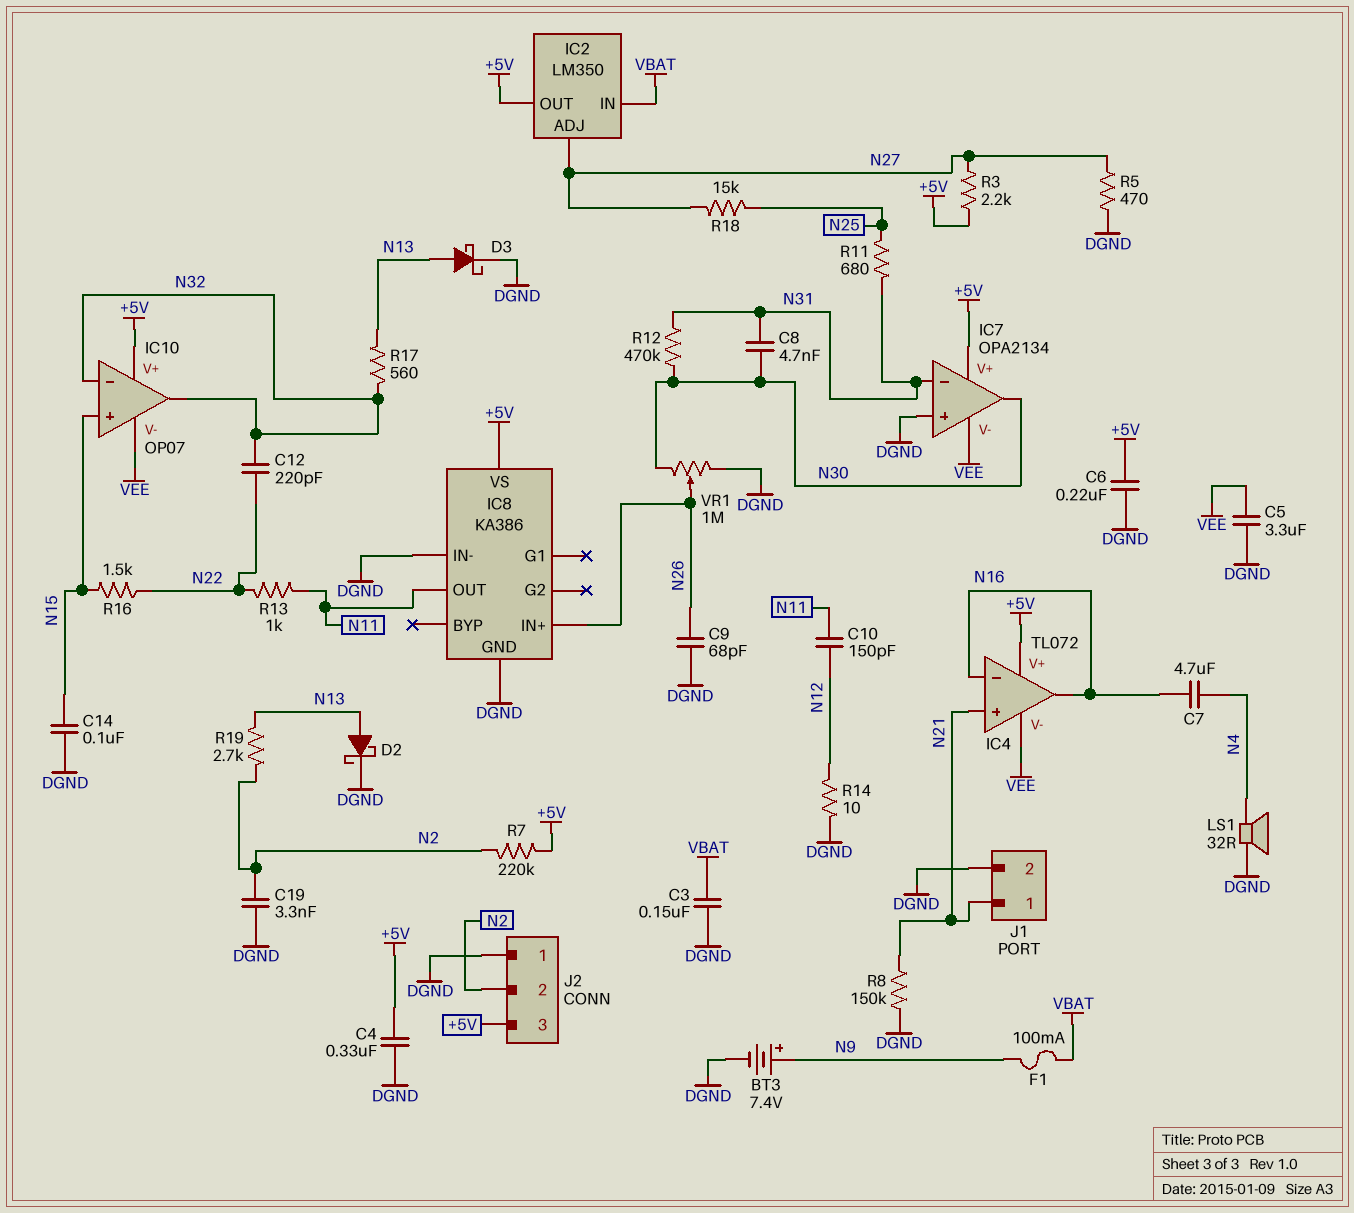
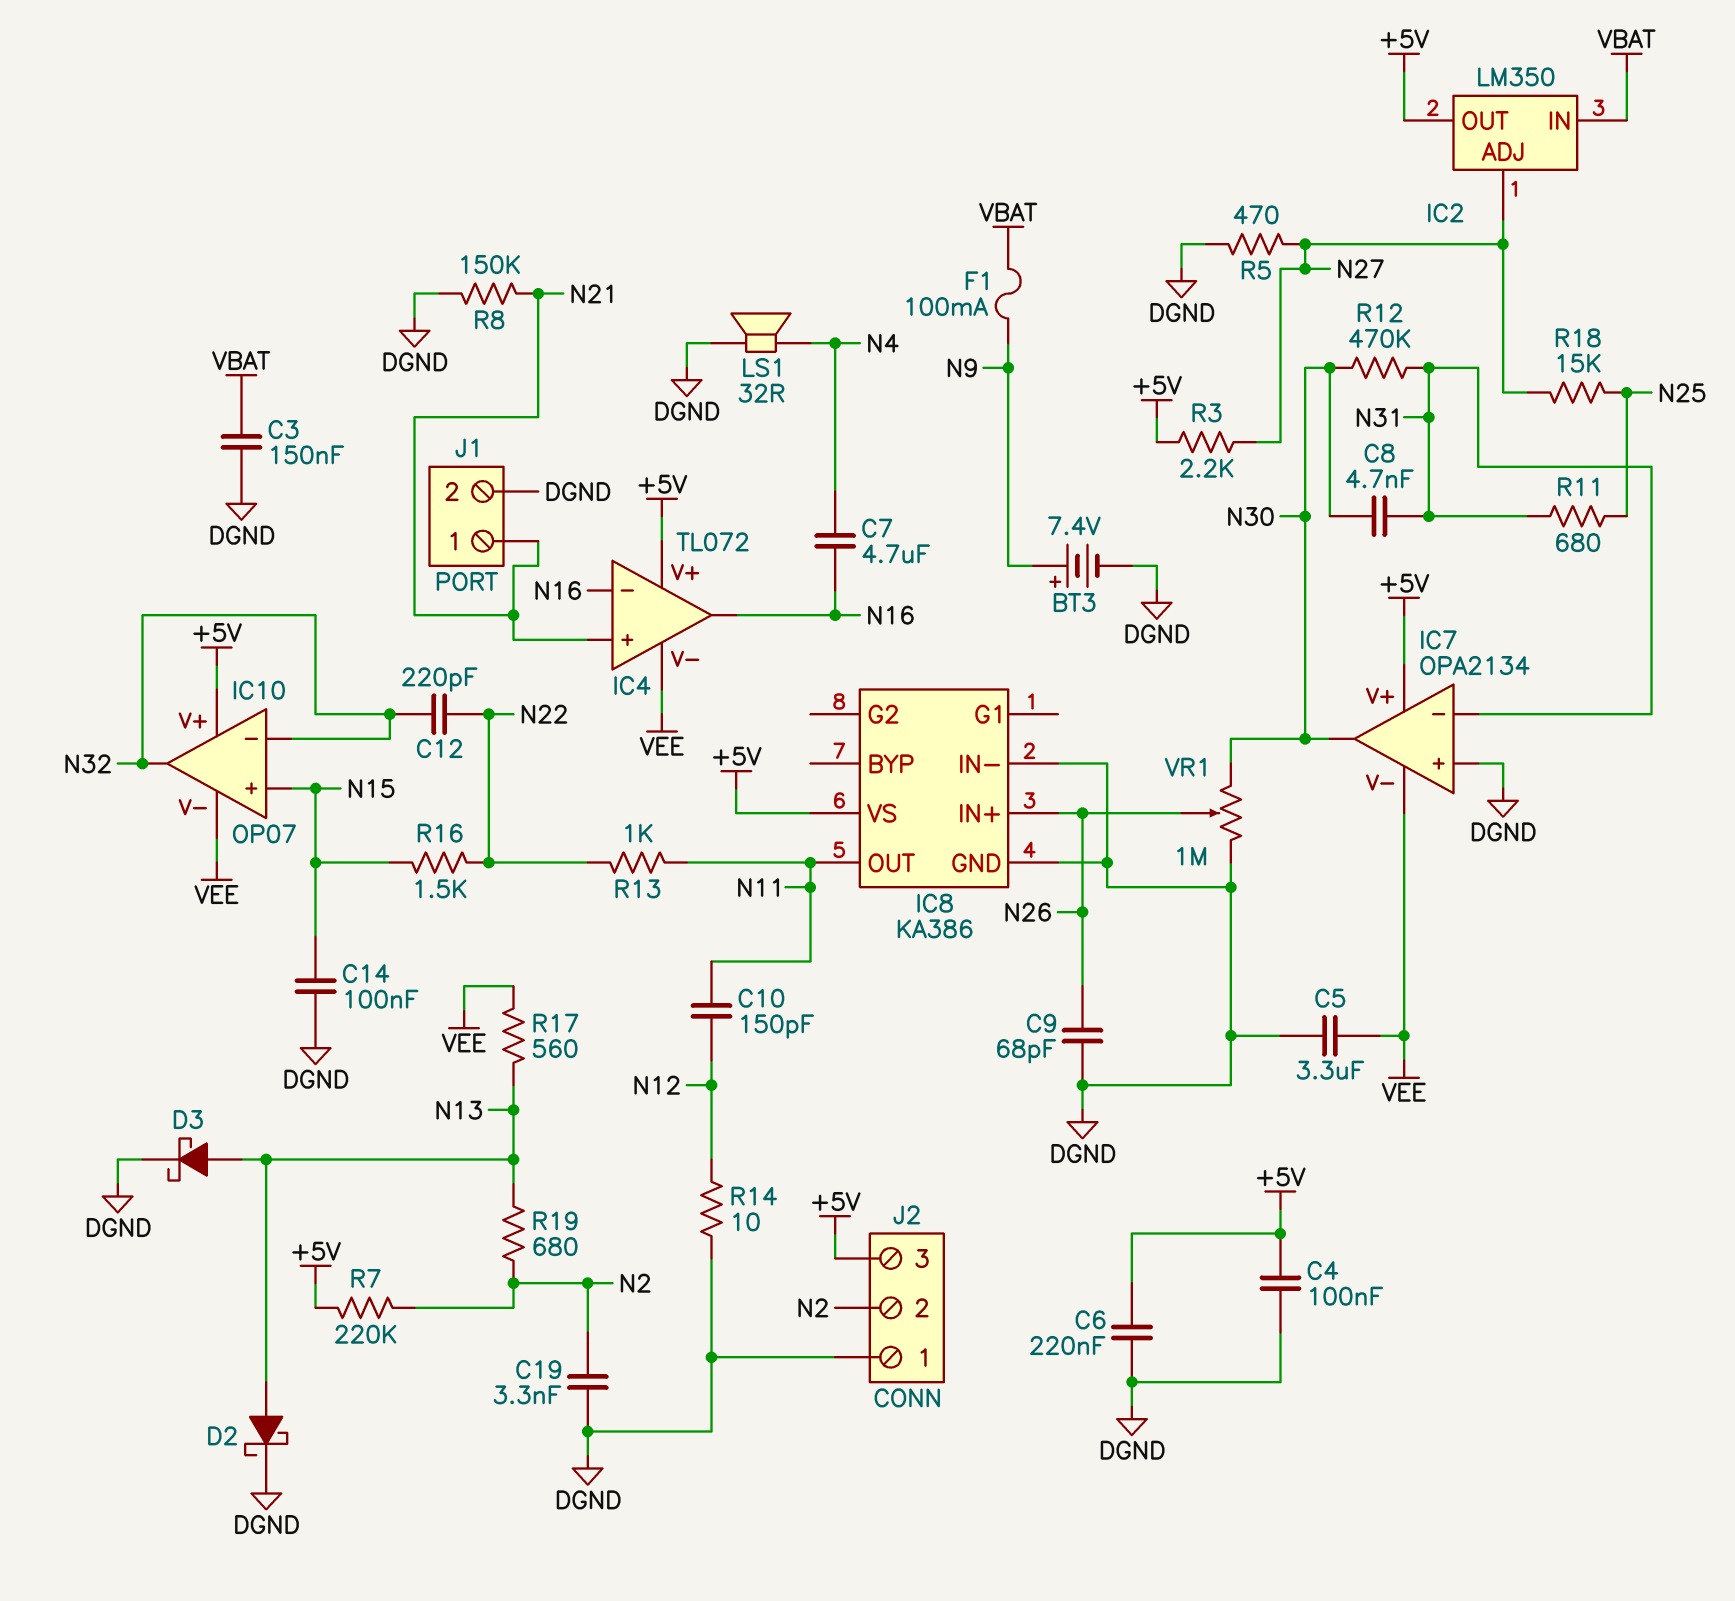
C4: 330nF (+5V, DGND) -> 100nF (+5V, DGND)
R17: 560 (N13, N32) -> 560 (N13, VEE)
R19: 2.7k (N2, N13) -> 680 (N2, N13)

